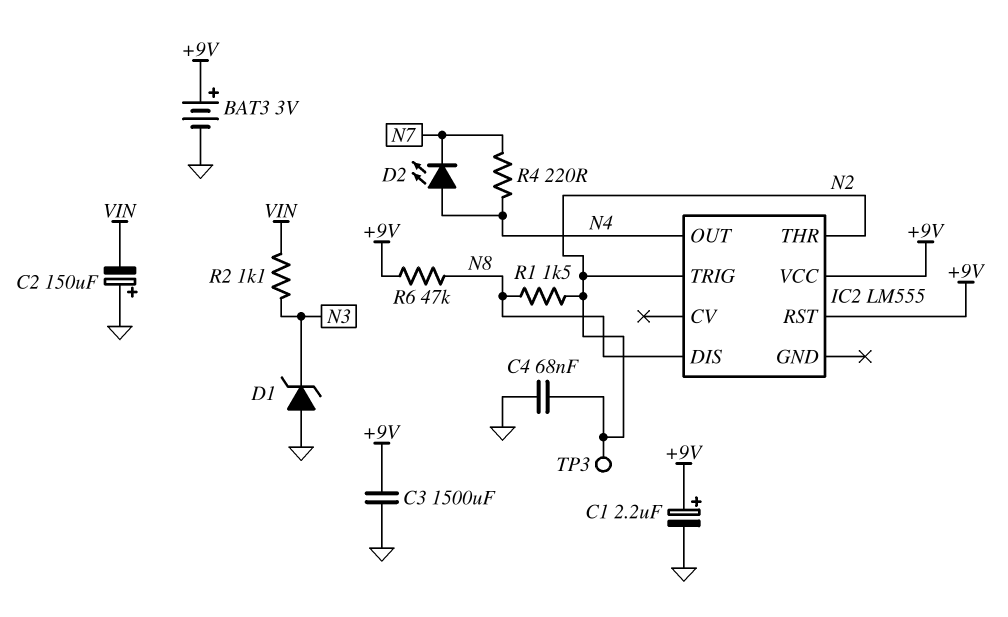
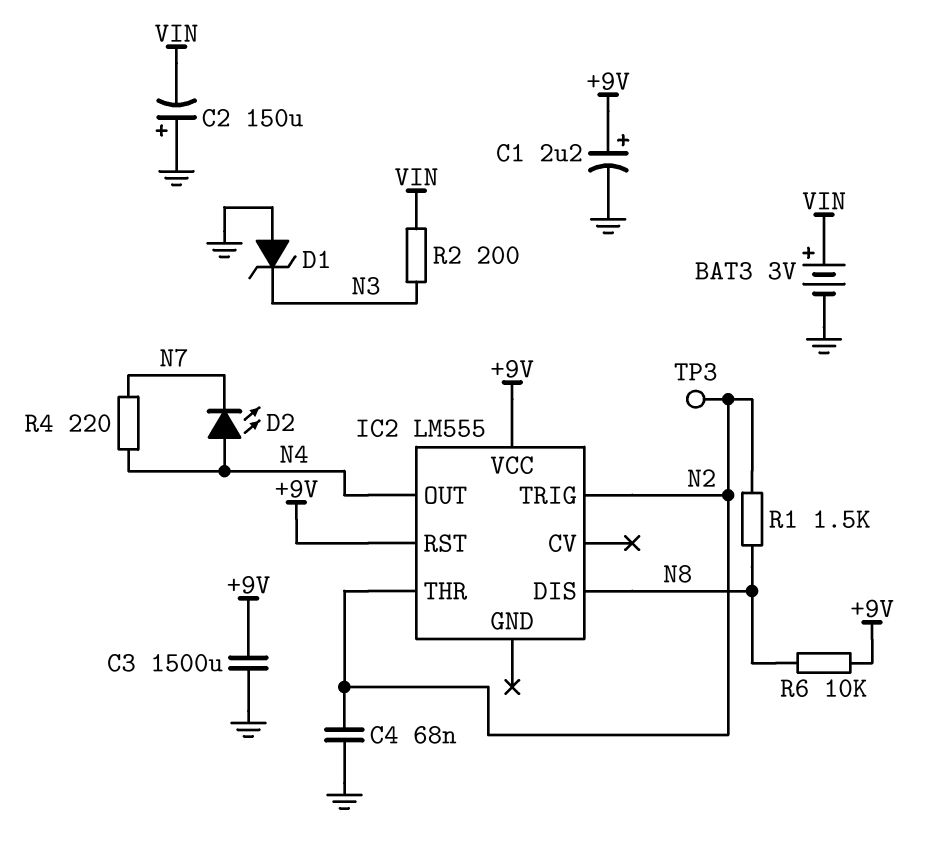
BAT3: 3V (plus +9V, minus GND) -> 3V (plus VIN, minus GND)
R2: 1.1k (N3, VIN) -> 200 (N3, VIN)
R6: 47k (+9V, N8) -> 10k (+9V, N8)

